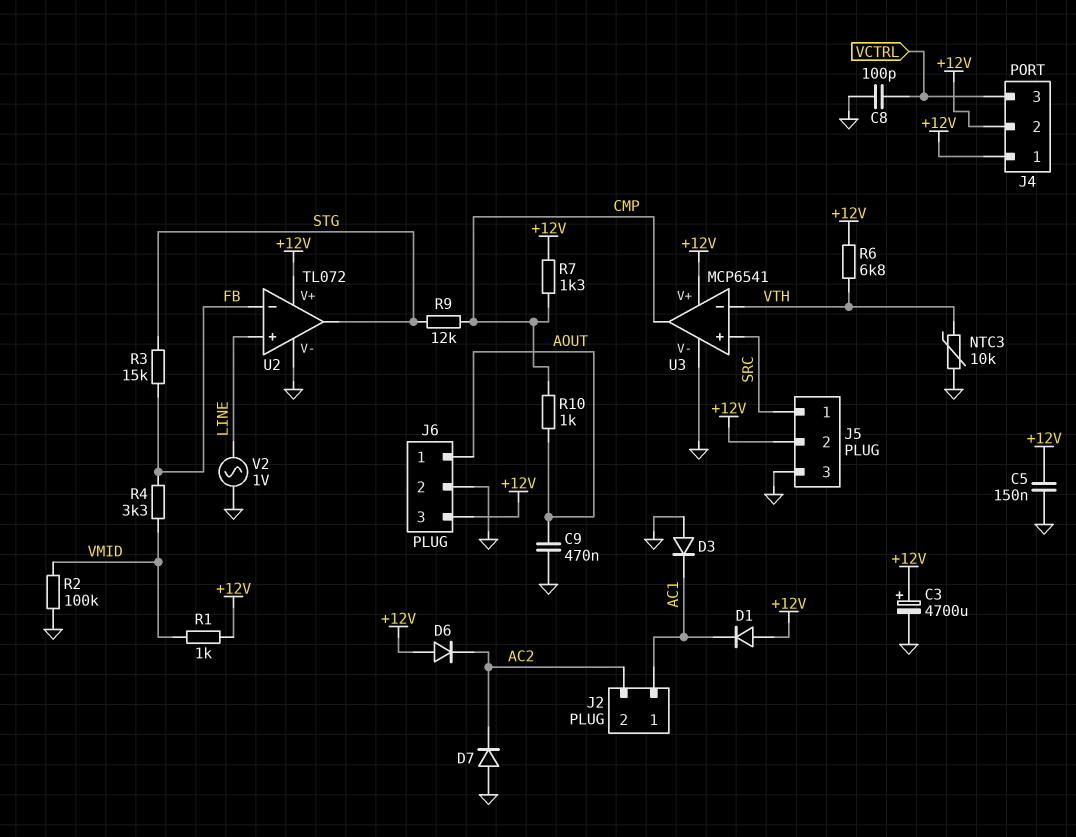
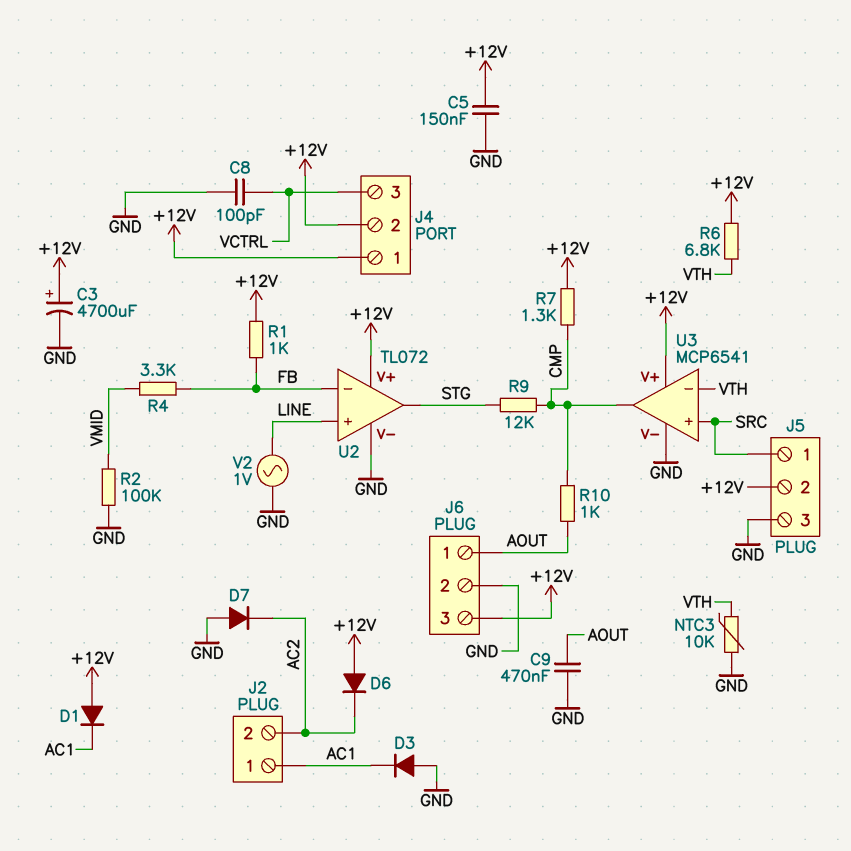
R1: 1k (+12V, VMID) -> 1k (+12V, FB)
R3: 15k (FB, STG) -> none

